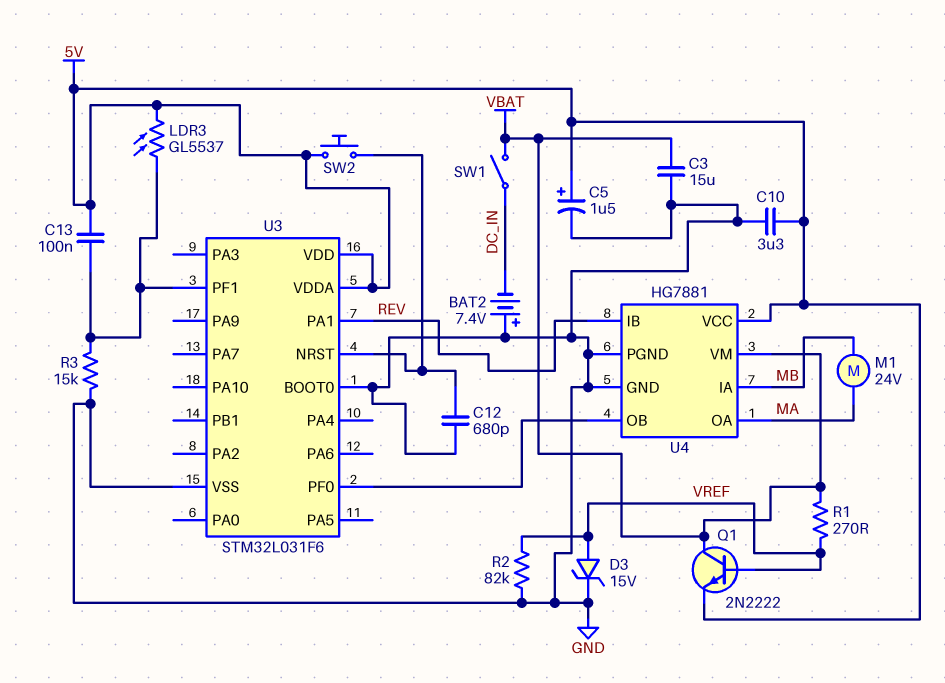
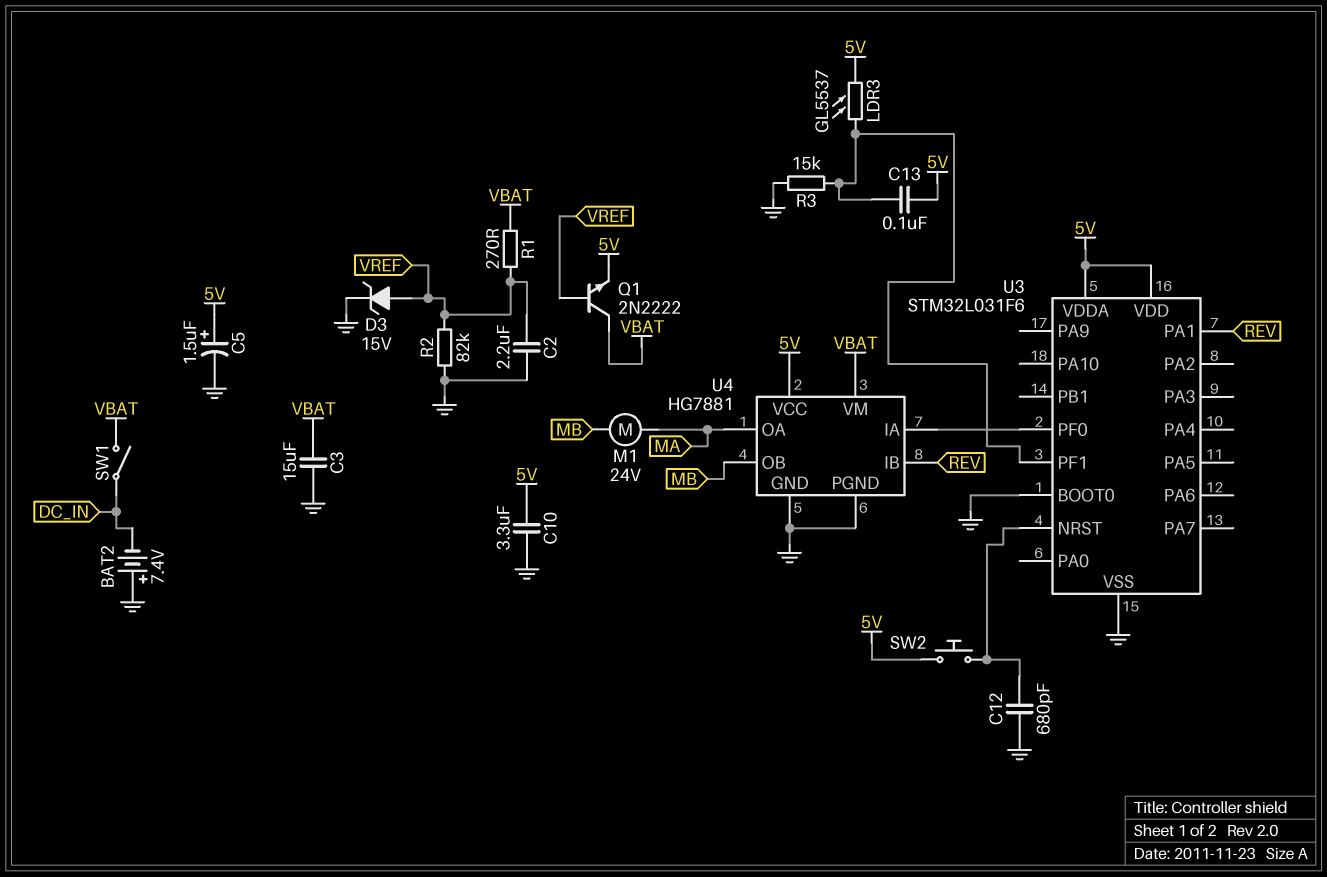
C2: none -> 2.2uF (GND, VREF)
U4 pin IA: MB -> U3/PF0
U4 pin OB: U3/PF0 -> MB

